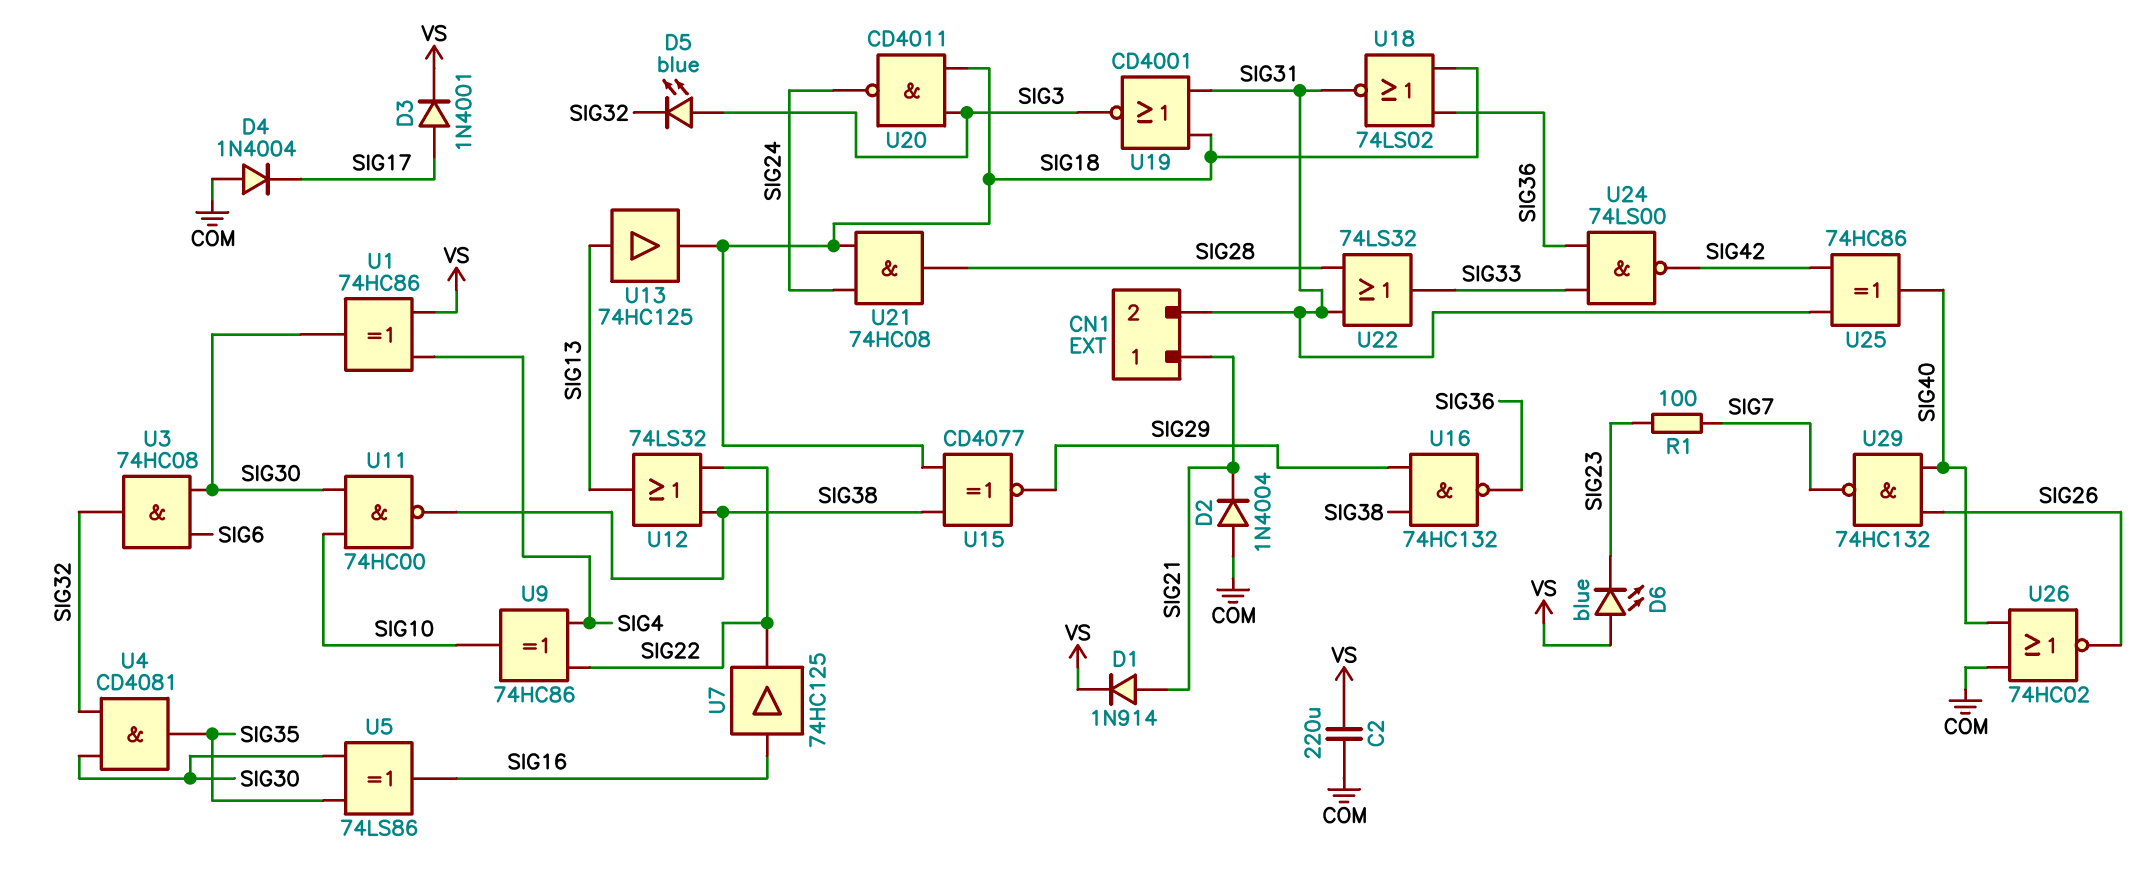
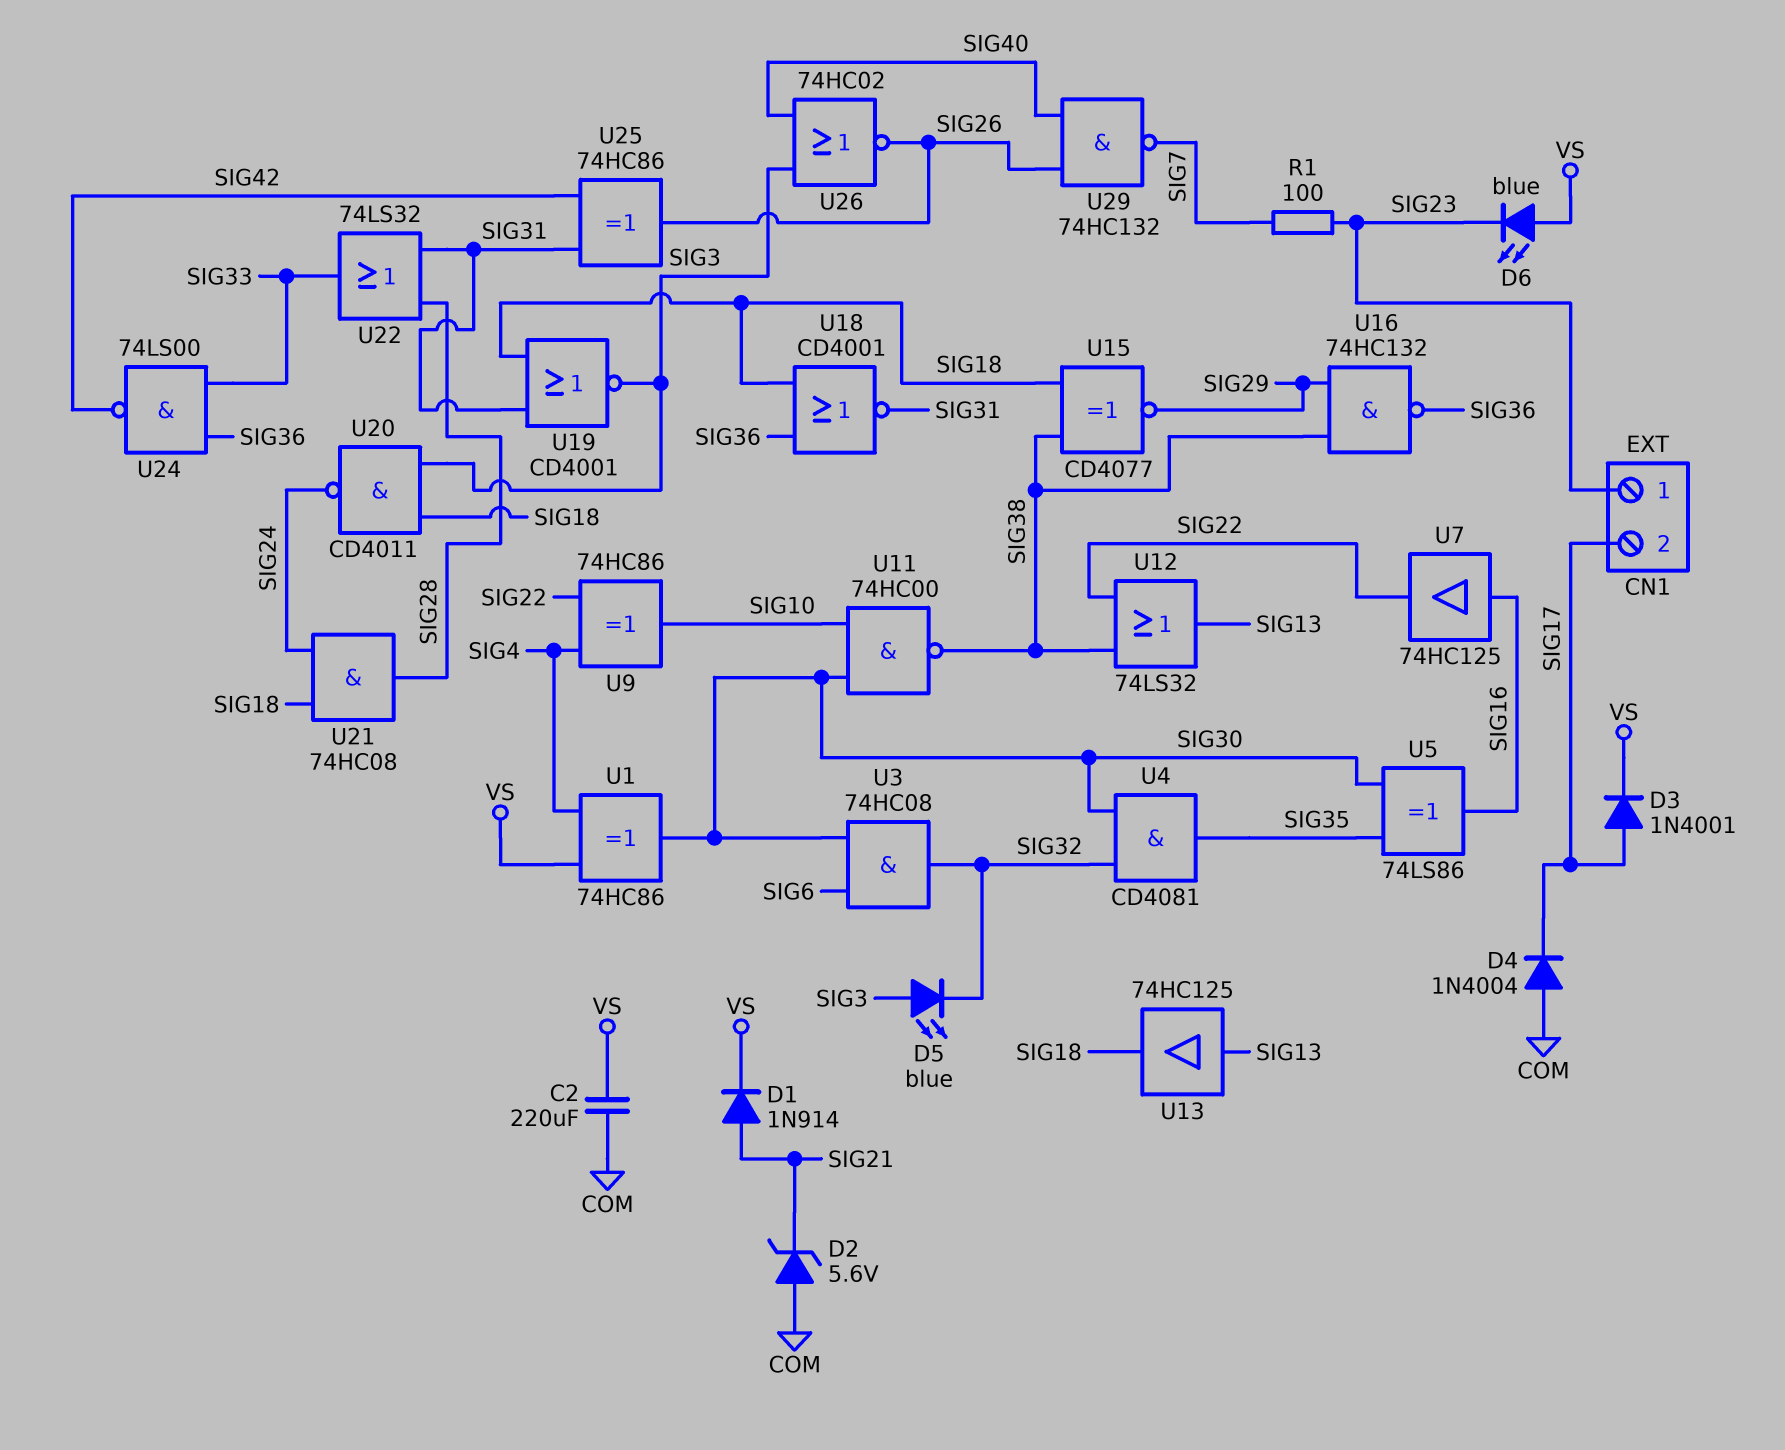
CN1 pin 1: SIG21 -> SIG23
CN1 pin 2: SIG31 -> SIG17
D2: diode 1N4004 (A COM, K SIG21) -> zener 5.6V (A COM, K SIG21)
U18: NOR 74LS02 (in SIG18, in SIG36, out SIG31) -> NOR CD4001 (in SIG18, in SIG36, out SIG31)
U25: XOR 74HC86 (in SIG31, in SIG42, out SIG40) -> XOR 74HC86 (in SIG31, in SIG42, out SIG26)
U26: NOR 74HC02 (in COM, in SIG40, out SIG26) -> NOR 74HC02 (in SIG3, in SIG40, out SIG26)

